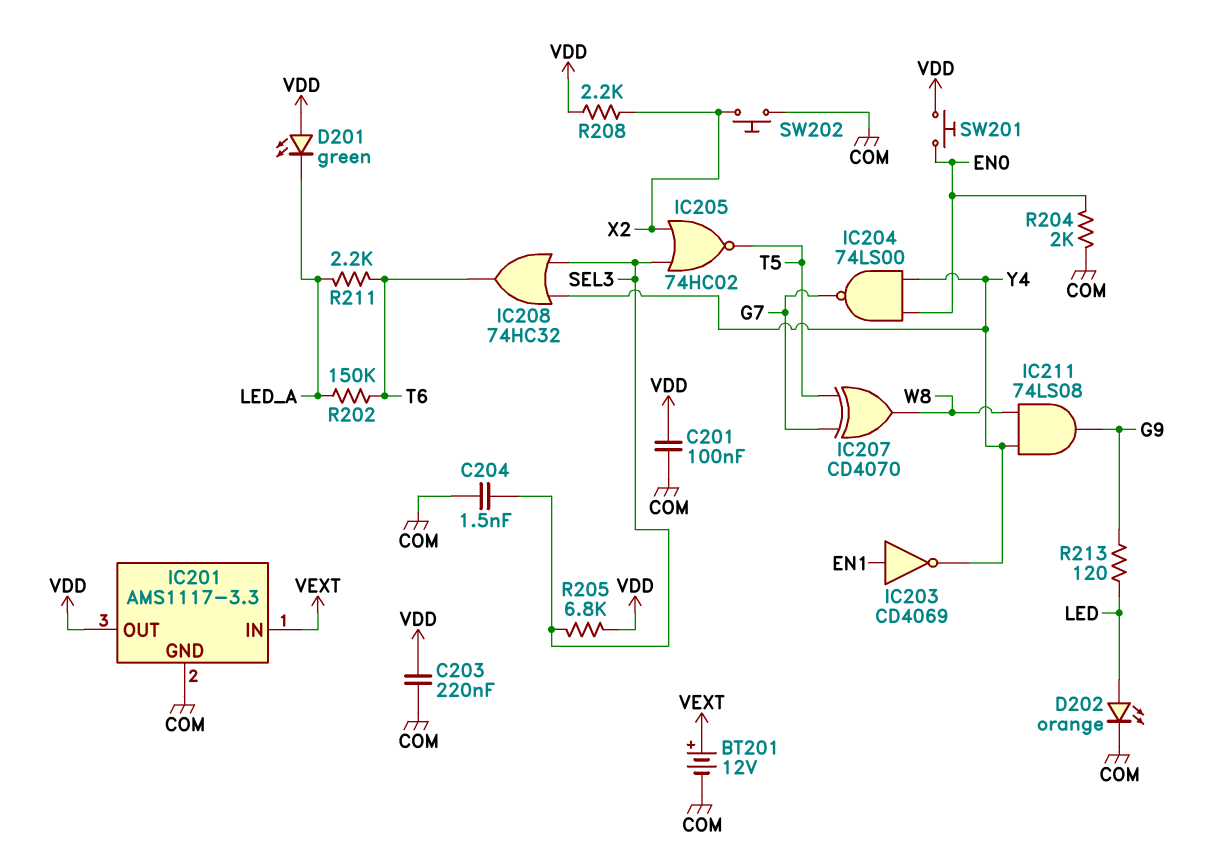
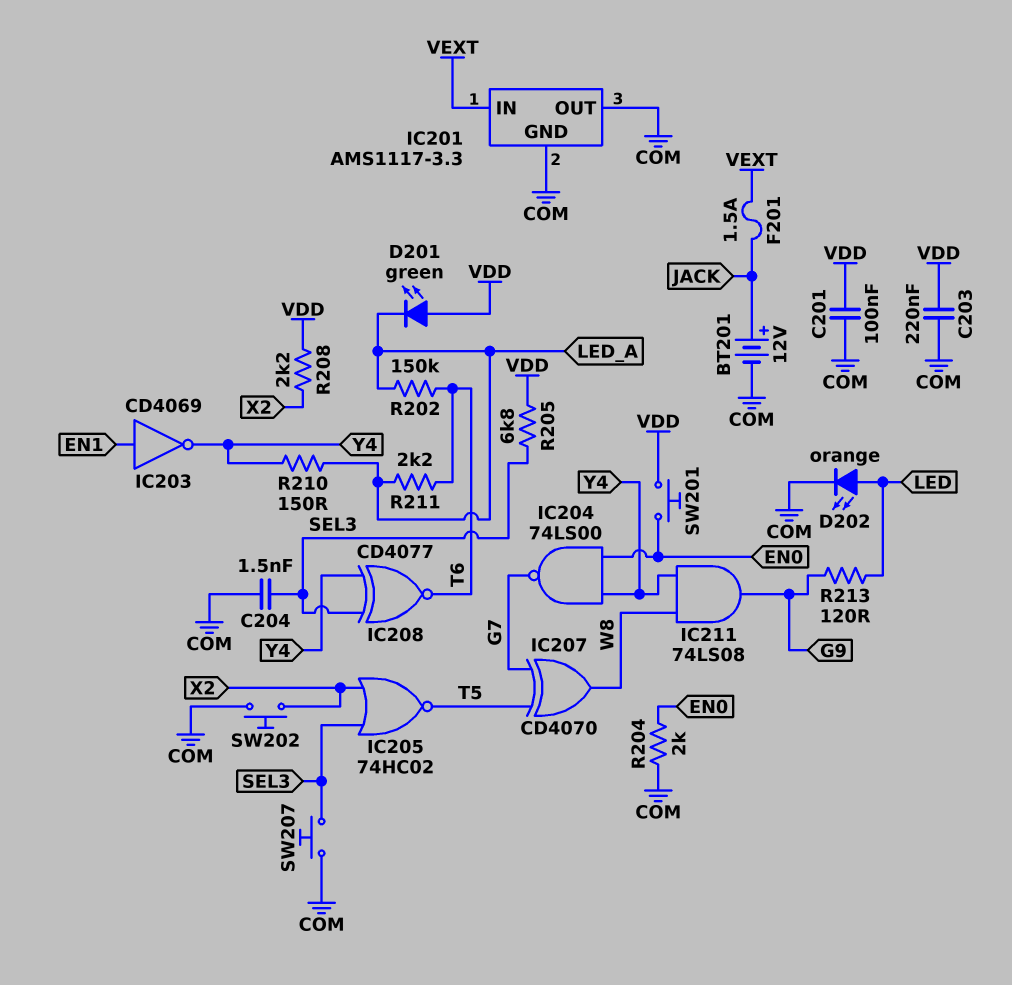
BT201: 12V (plus VEXT, minus COM) -> 12V (plus JACK, minus COM)
F201: none -> 1.5A (JACK, VEXT)
IC201 pin OUT: VDD -> COM
IC208: OR 74HC32 (in SEL3, in Y4, out T6) -> XNOR CD4077 (in SEL3, in Y4, out T6)
R210: none -> 150 (LED_A, Y4)
SW207: none -> button (COM, SEL3)

